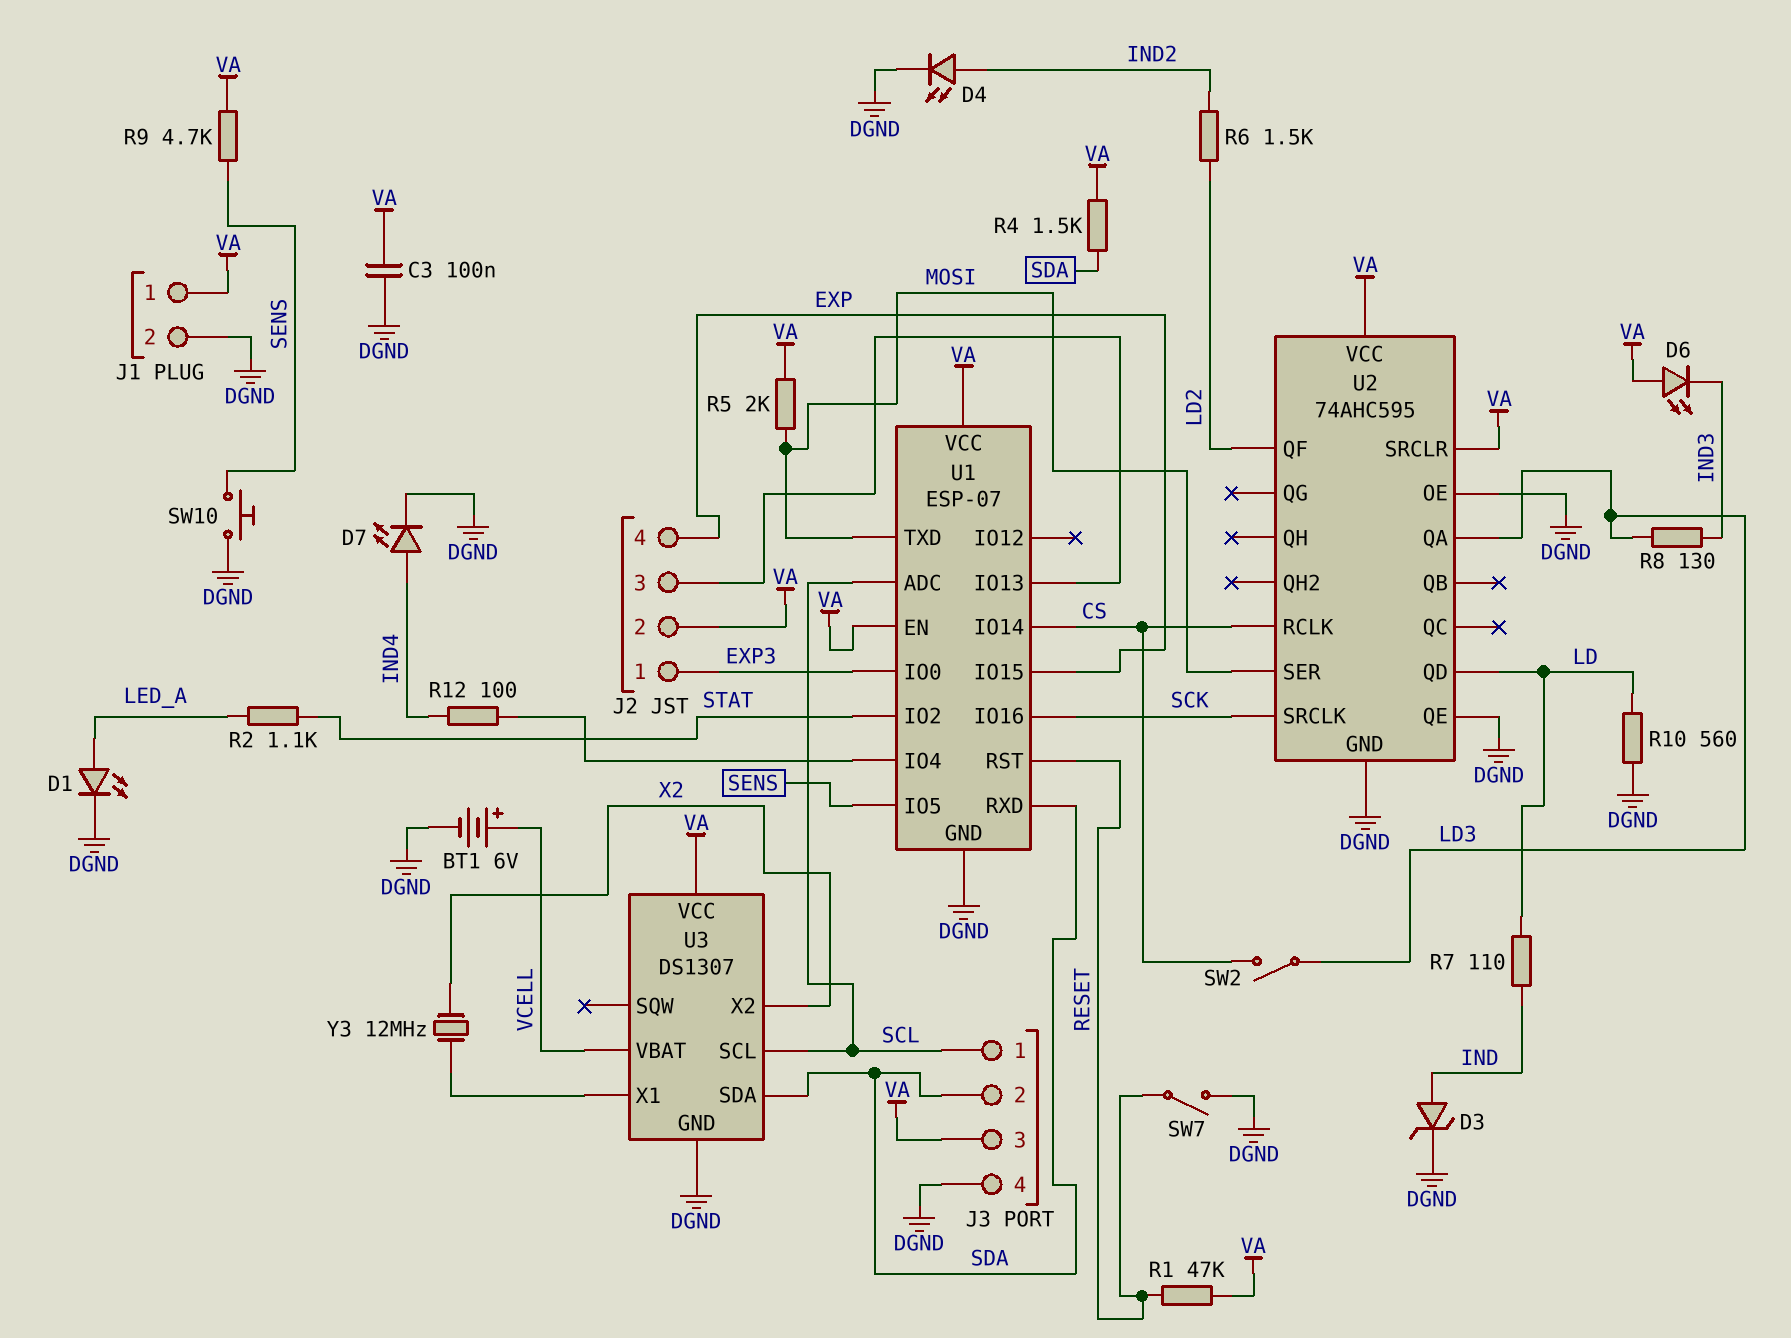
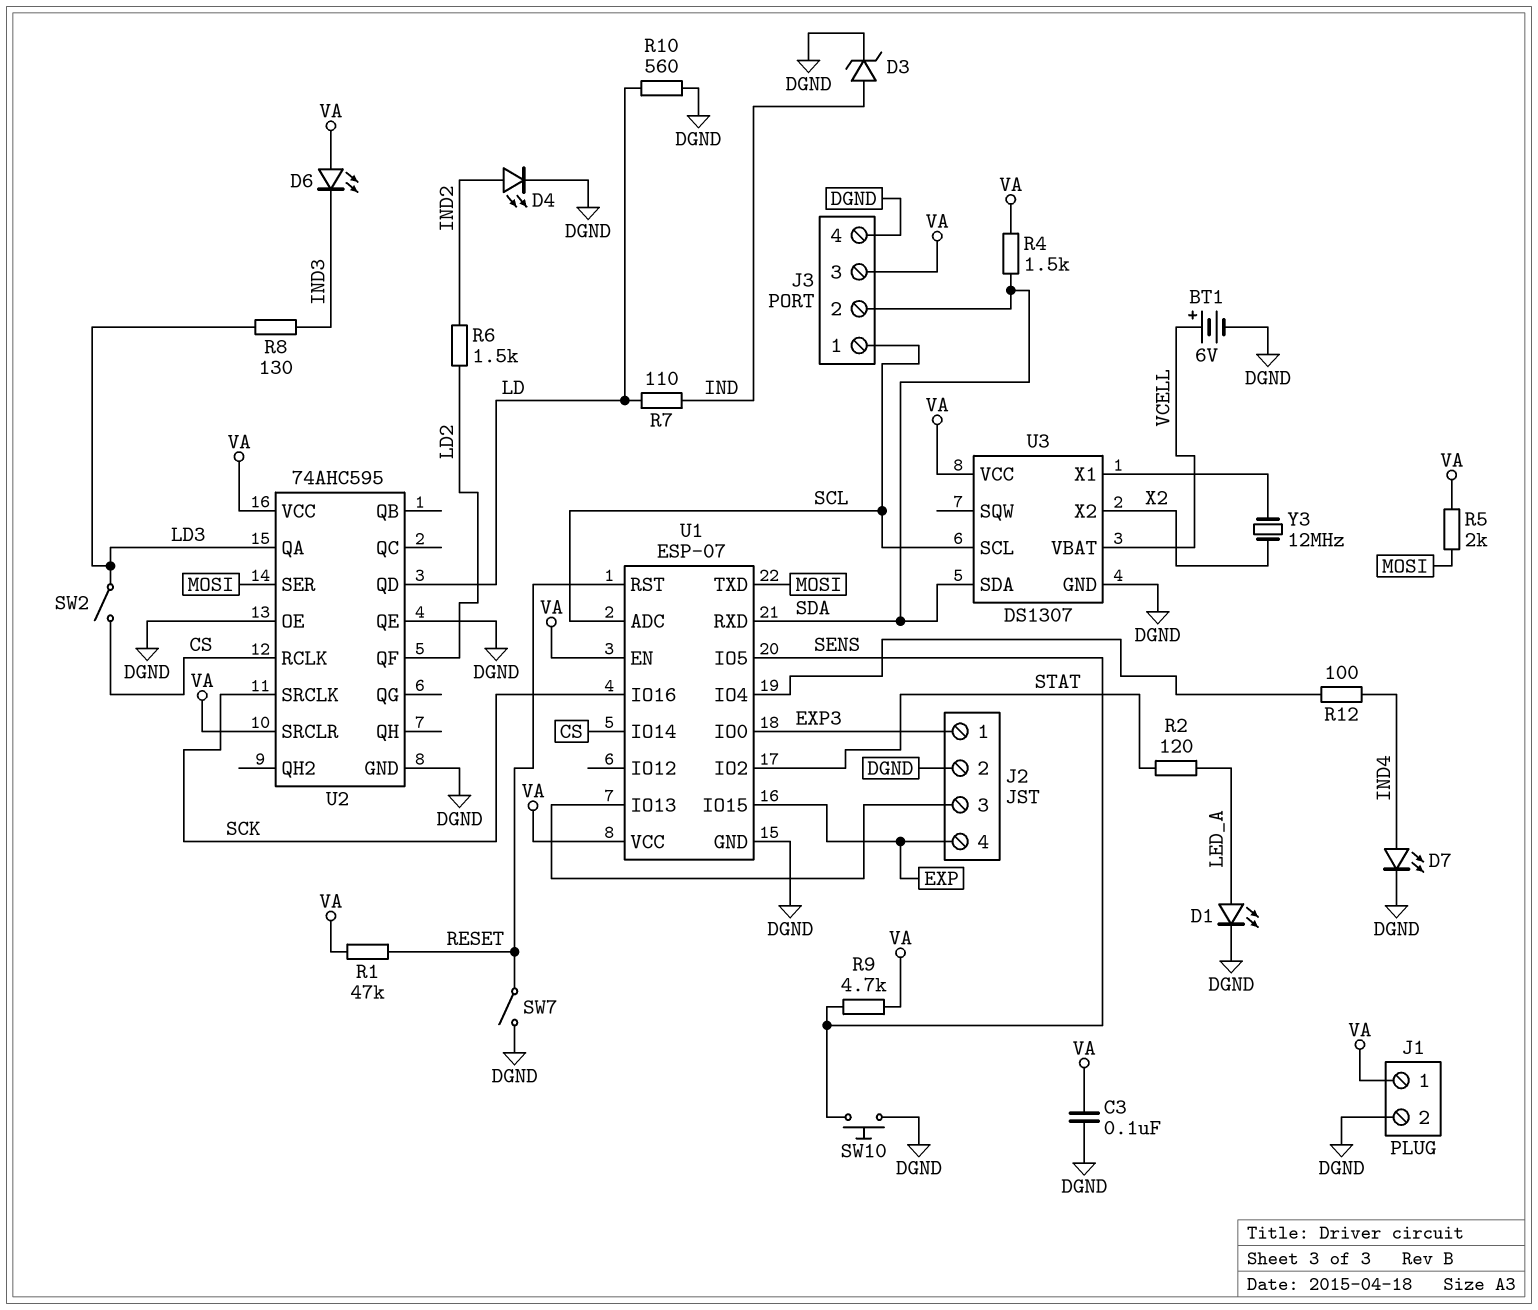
J2 pin 2: VA -> DGND
R2: 1.1k (LED_A, STAT) -> 120 (LED_A, STAT)

